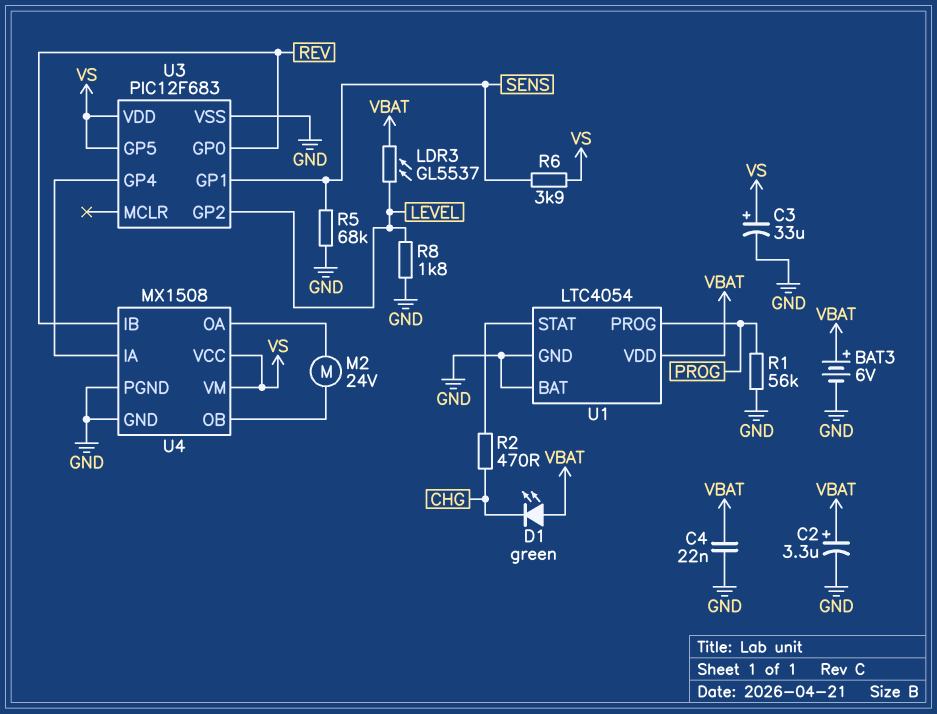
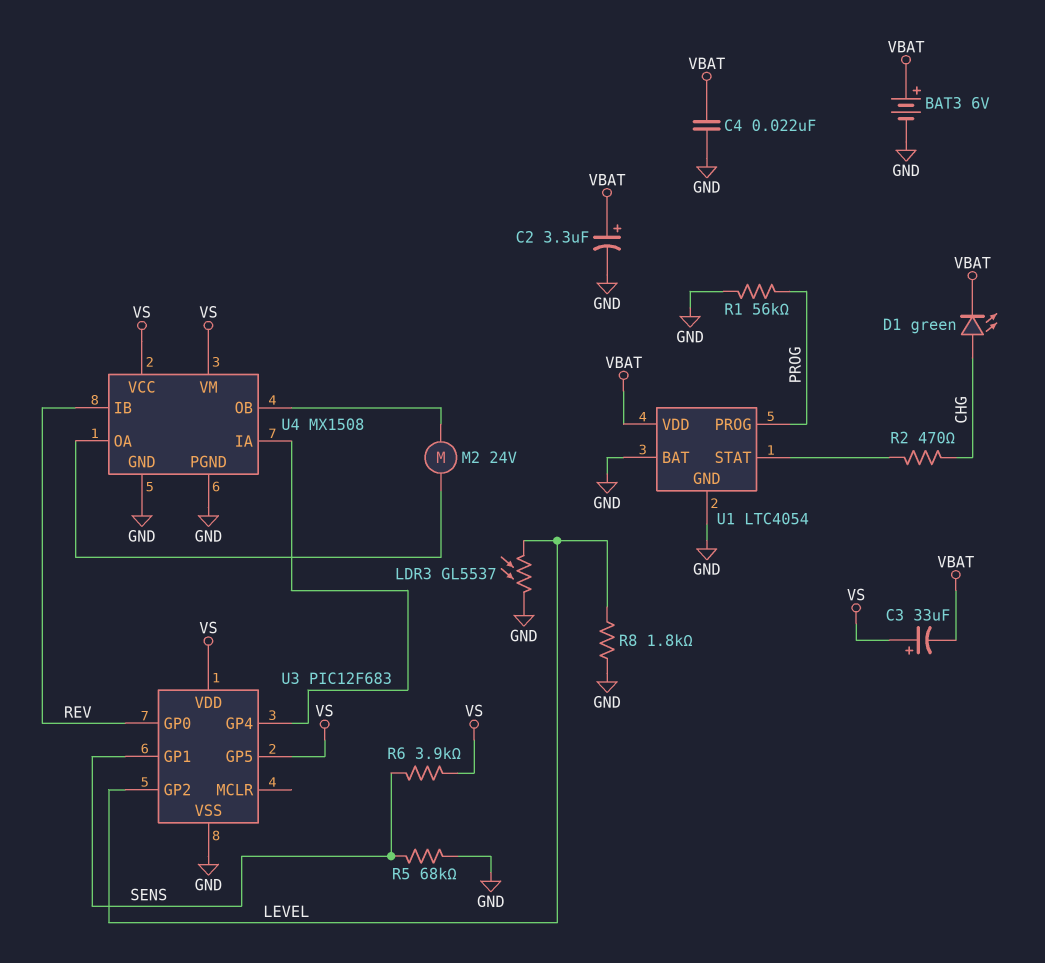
C3: 33uF (plus VS, minus GND) -> 33uF (plus VS, minus VBAT)
D1: LED green (A VBAT, K CHG) -> LED green (A CHG, K VBAT)
LDR3: GL5537 (LEVEL, VBAT) -> GL5537 (GND, LEVEL)

